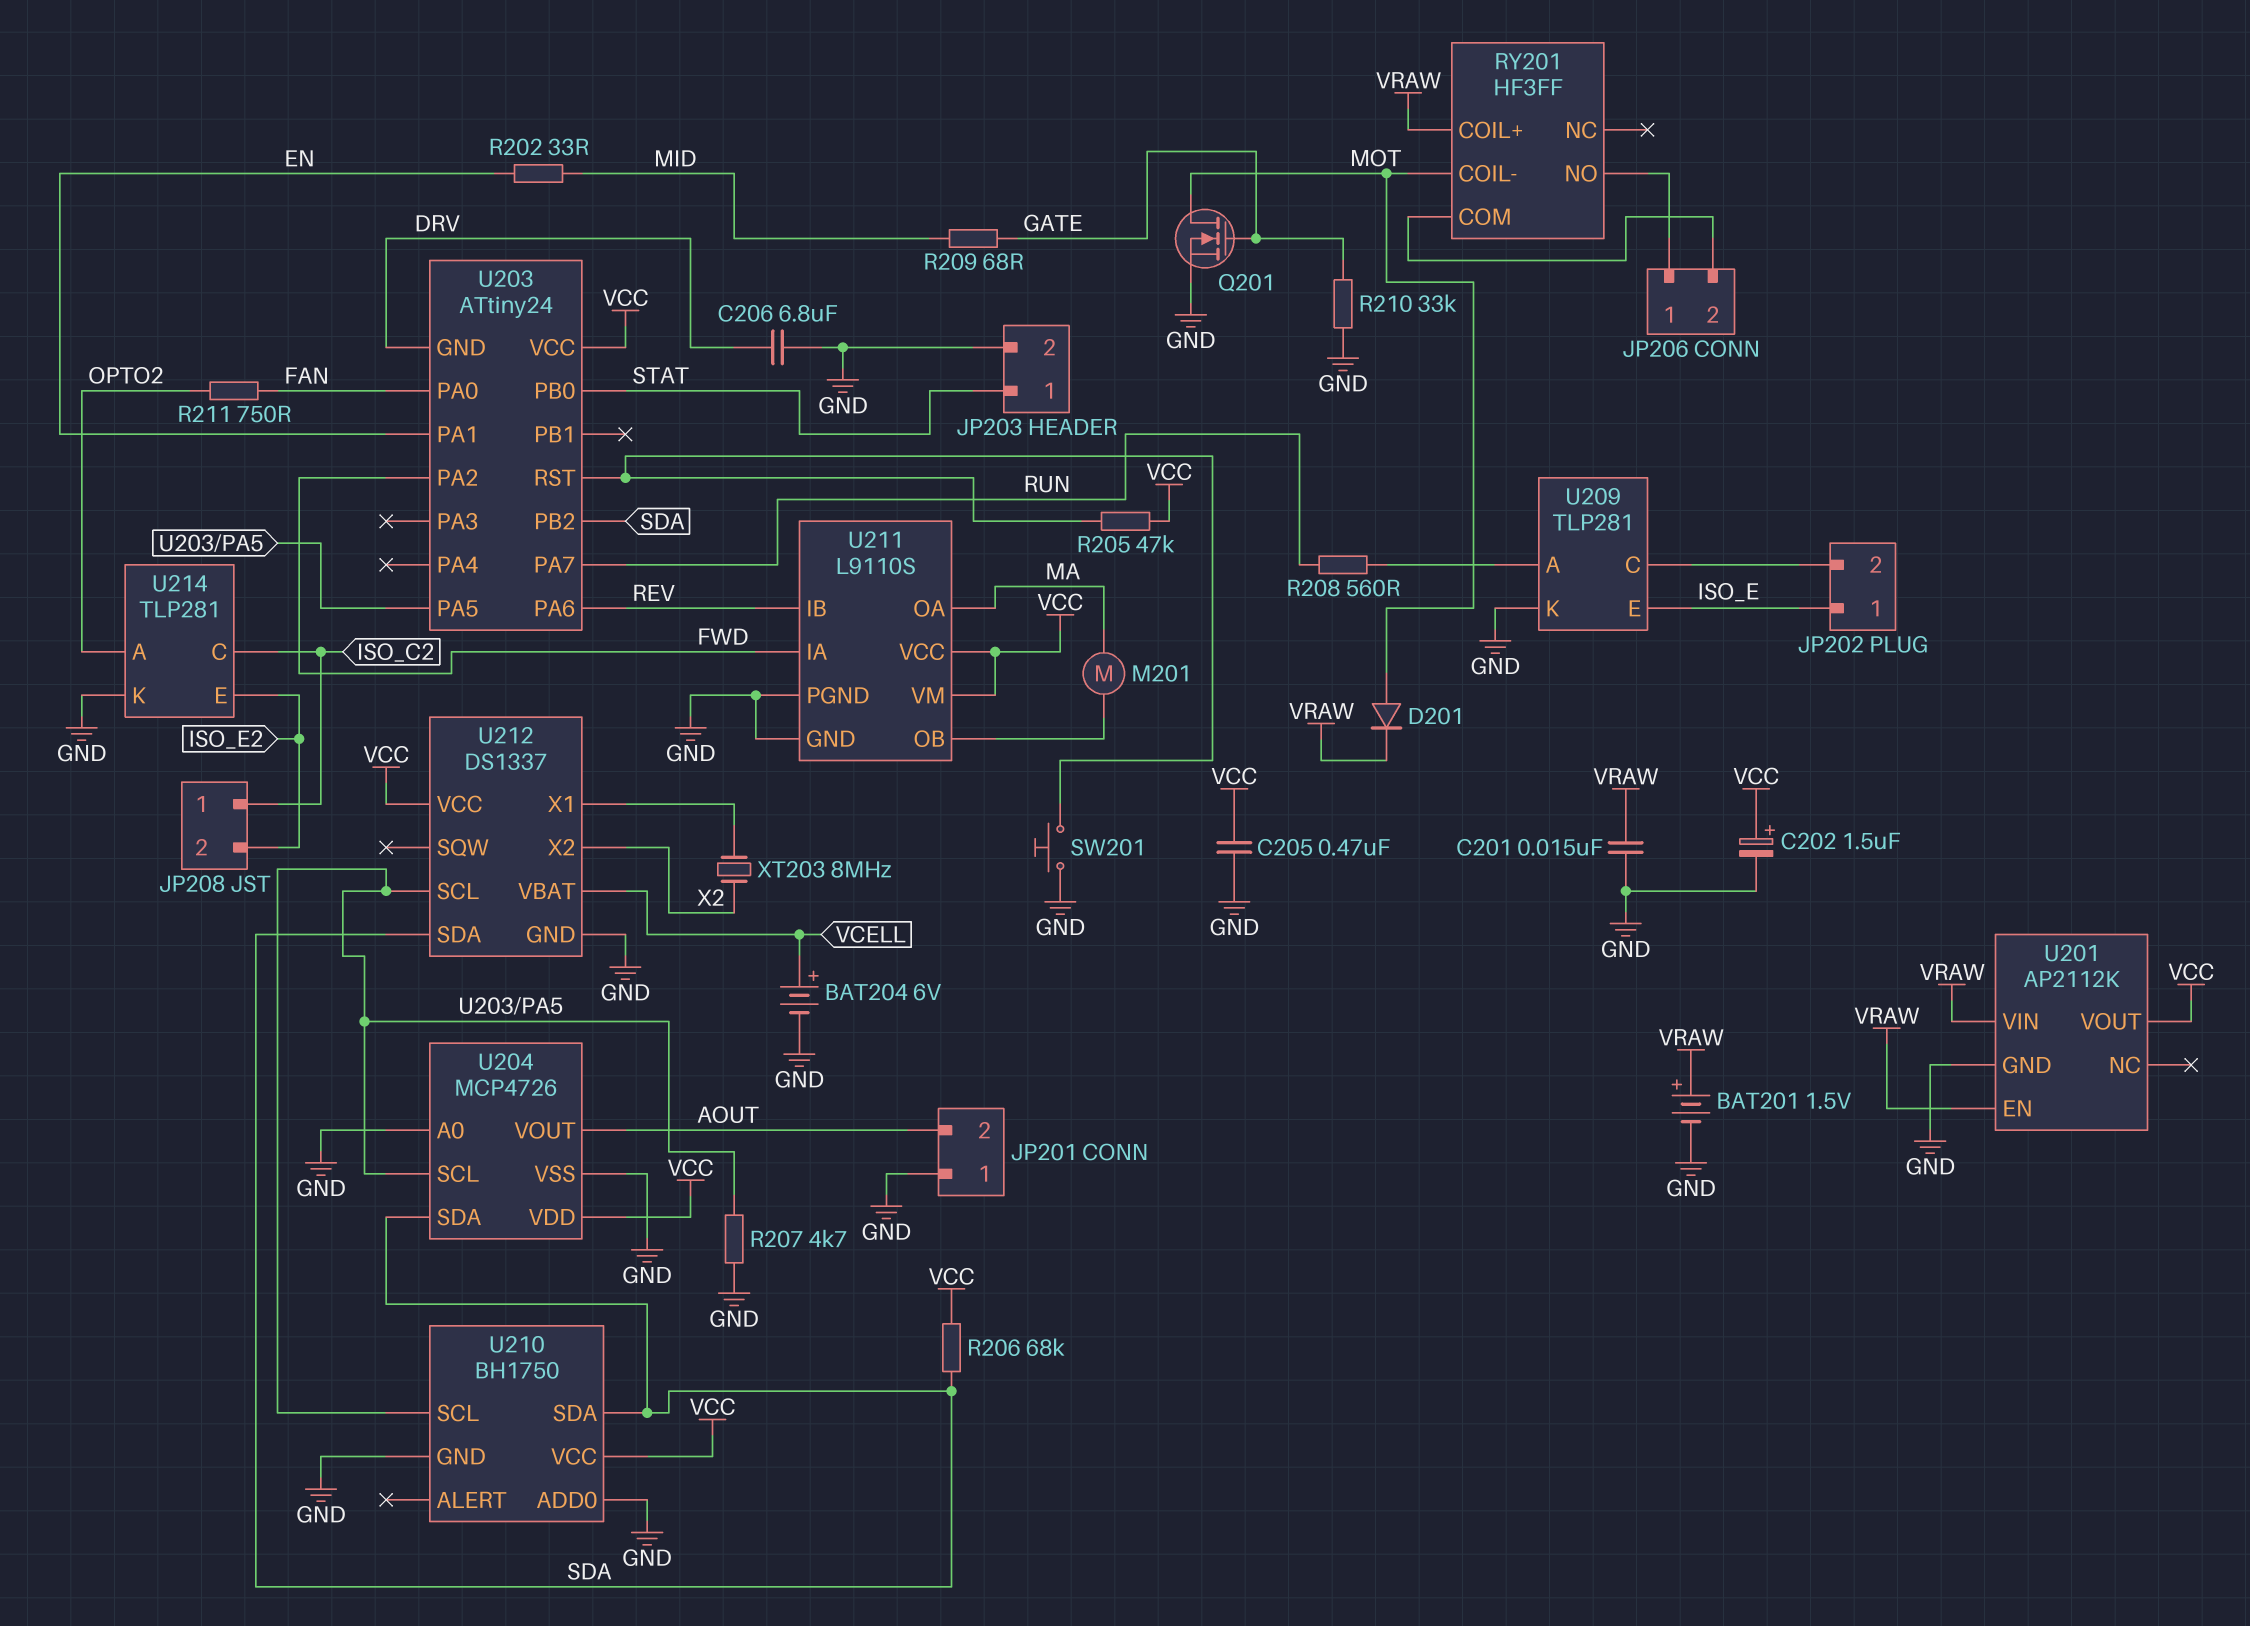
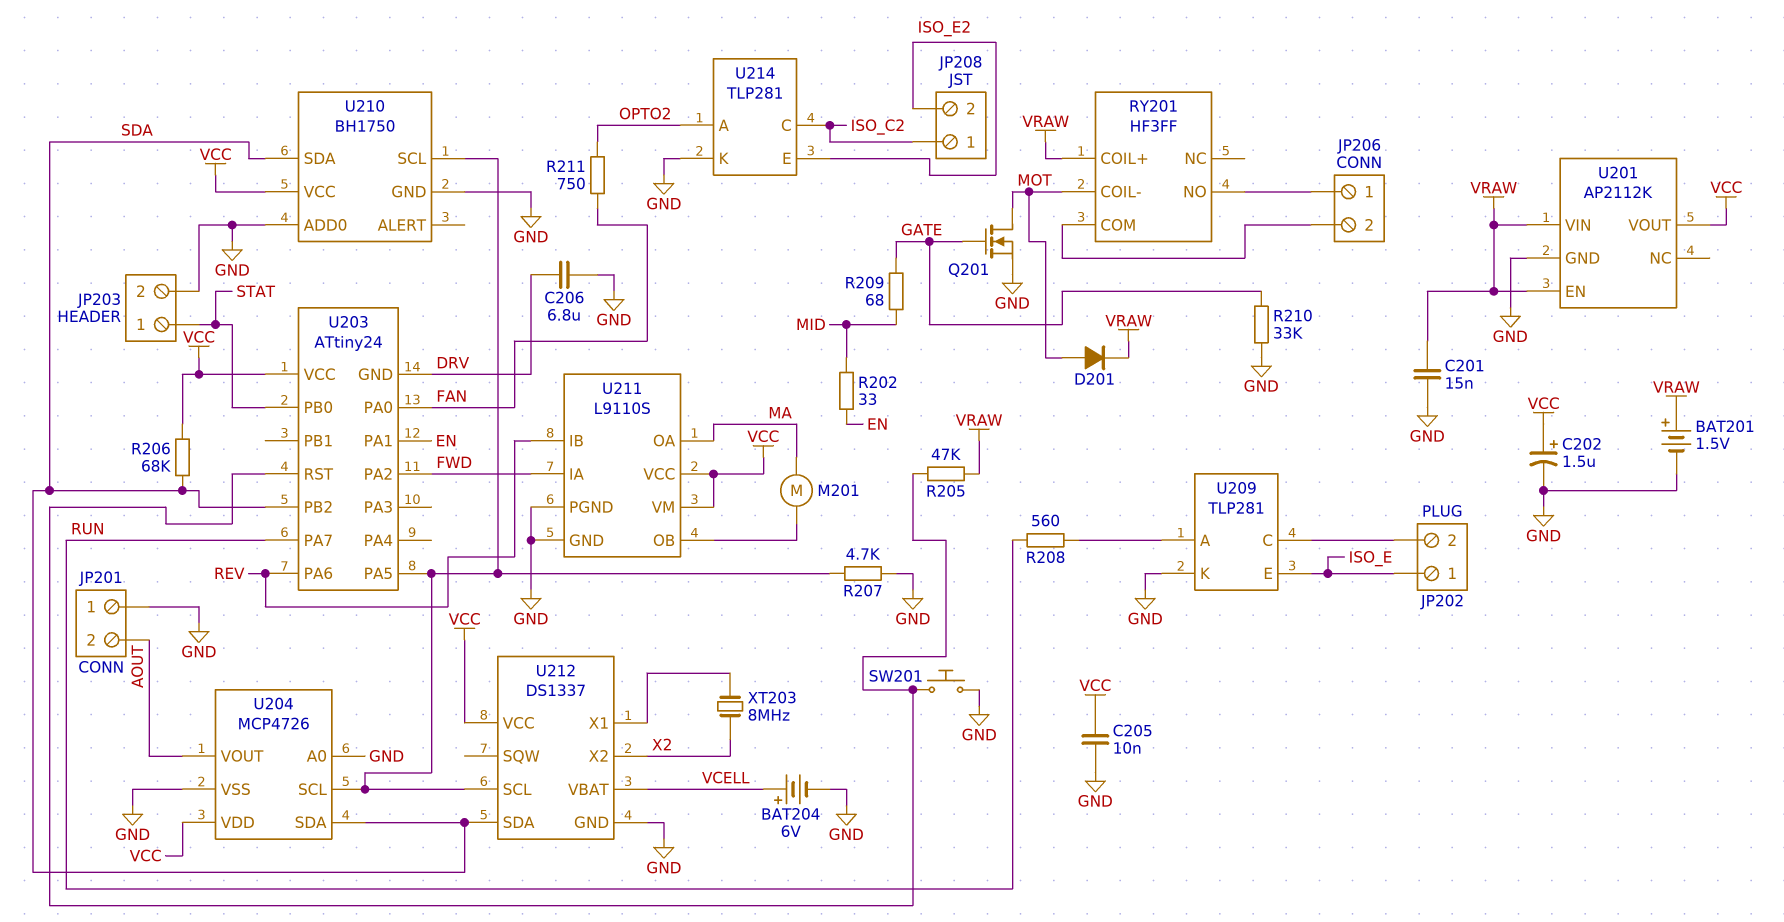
C205: 470nF (GND, VCC) -> 10nF (GND, VCC)
R205: 47k (U203/RST, VCC) -> 47k (U203/RST, VRAW)

